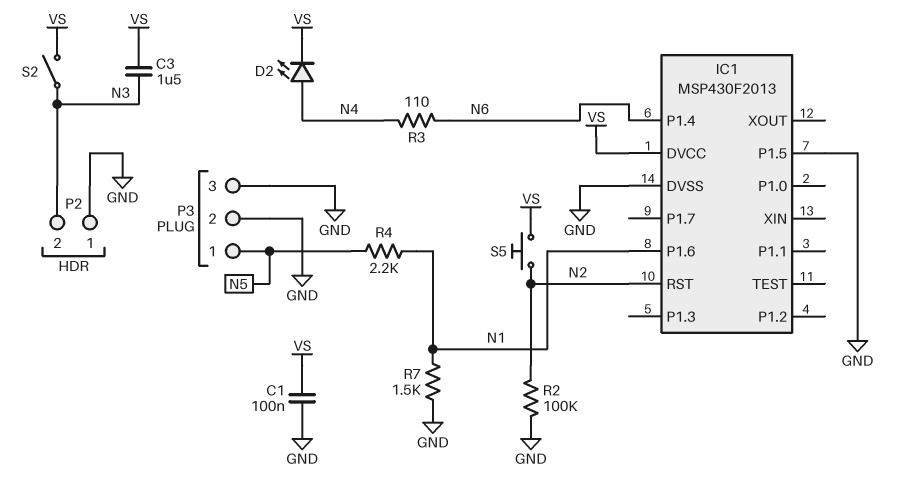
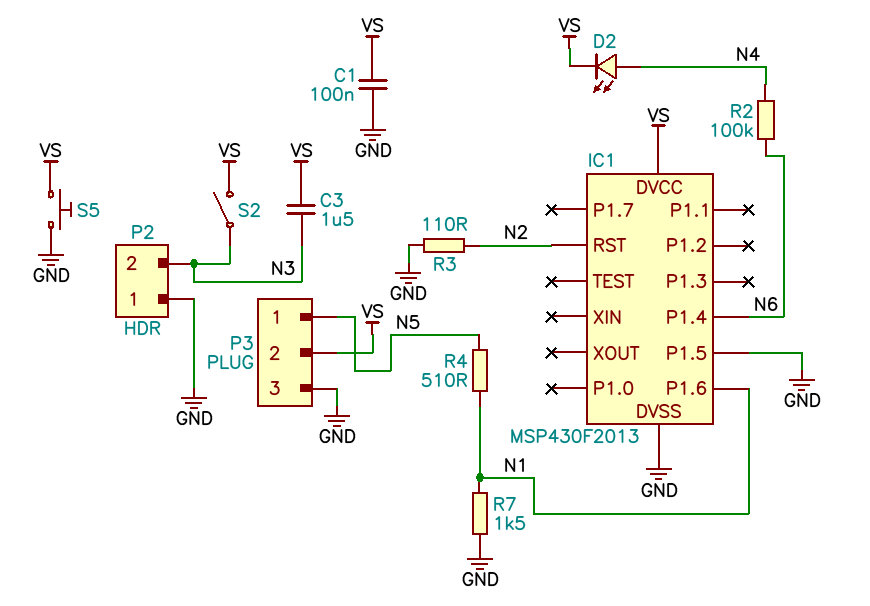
P3 pin 2: GND -> VS
R2: 100k (GND, N2) -> 100k (N4, N6)
R3: 110 (N4, N6) -> 110 (GND, N2)
R4: 2.2k (N1, N5) -> 510 (N1, N5)
S5: button (N2, VS) -> button (GND, VS)

